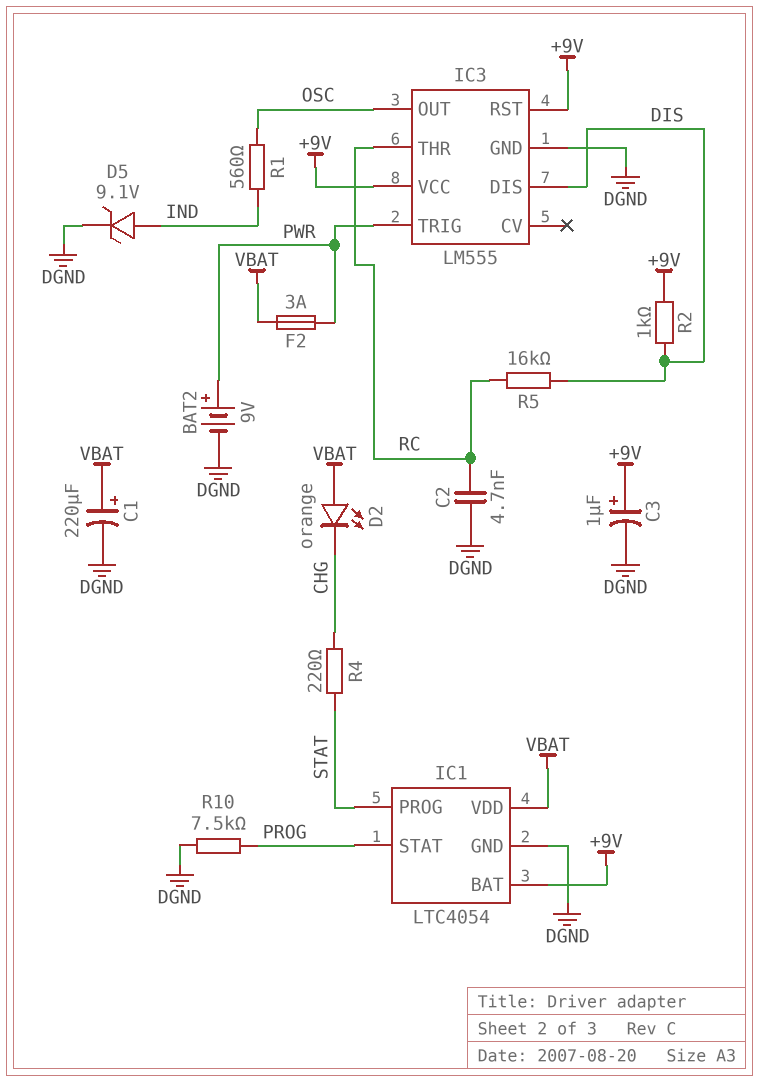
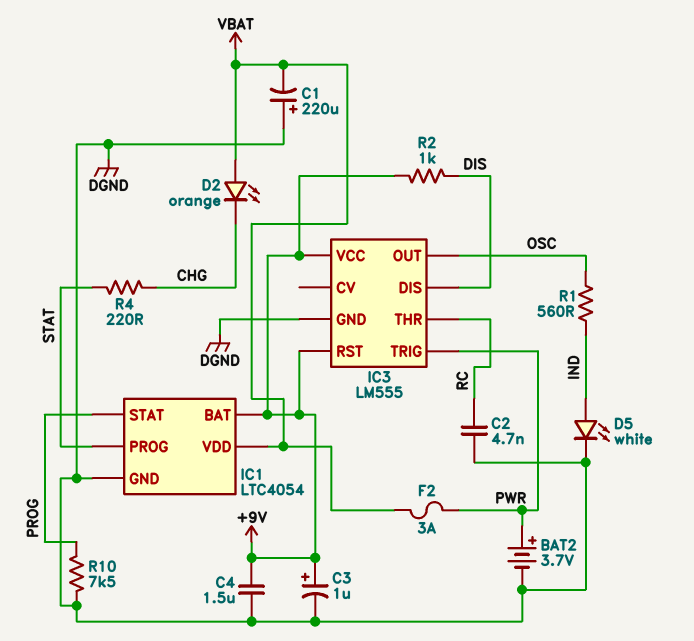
BAT2: 9V (plus PWR, minus DGND) -> 3.7V (plus PWR, minus DGND)
C1: 220uF (plus VBAT, minus DGND) -> 220uF (plus DGND, minus VBAT)
C4: none -> 1.5uF (+9V, DGND)
D5: zener 9.1V (A IND, K DGND) -> LED white (A IND, K DGND)
R5: 16k (DIS, RC) -> none

